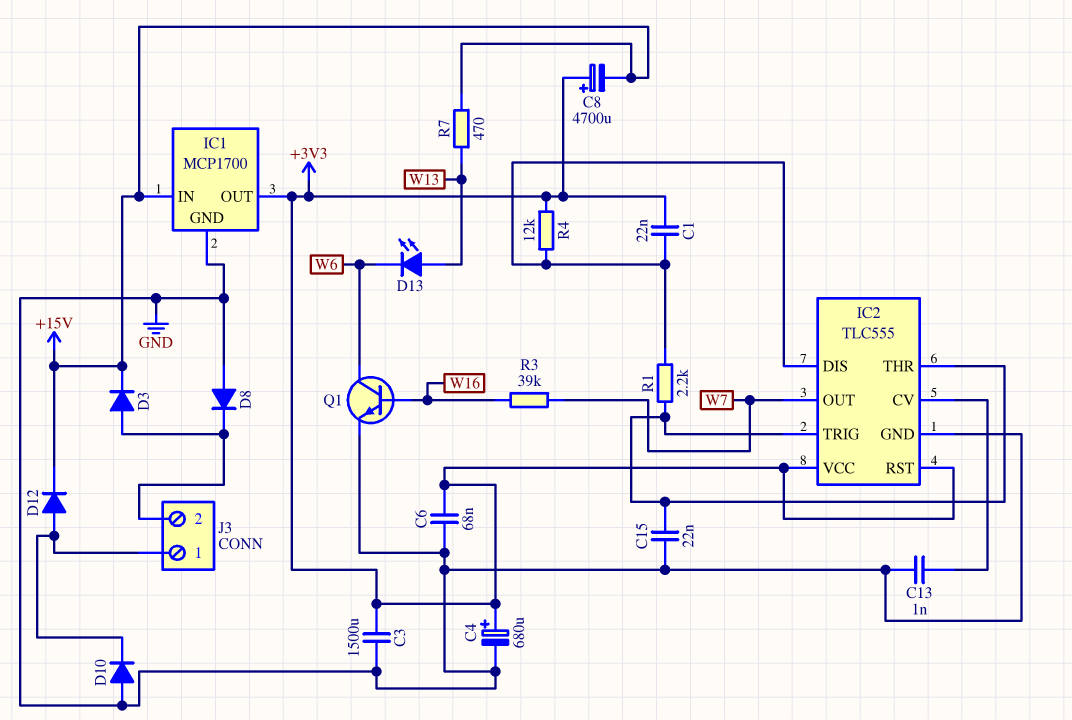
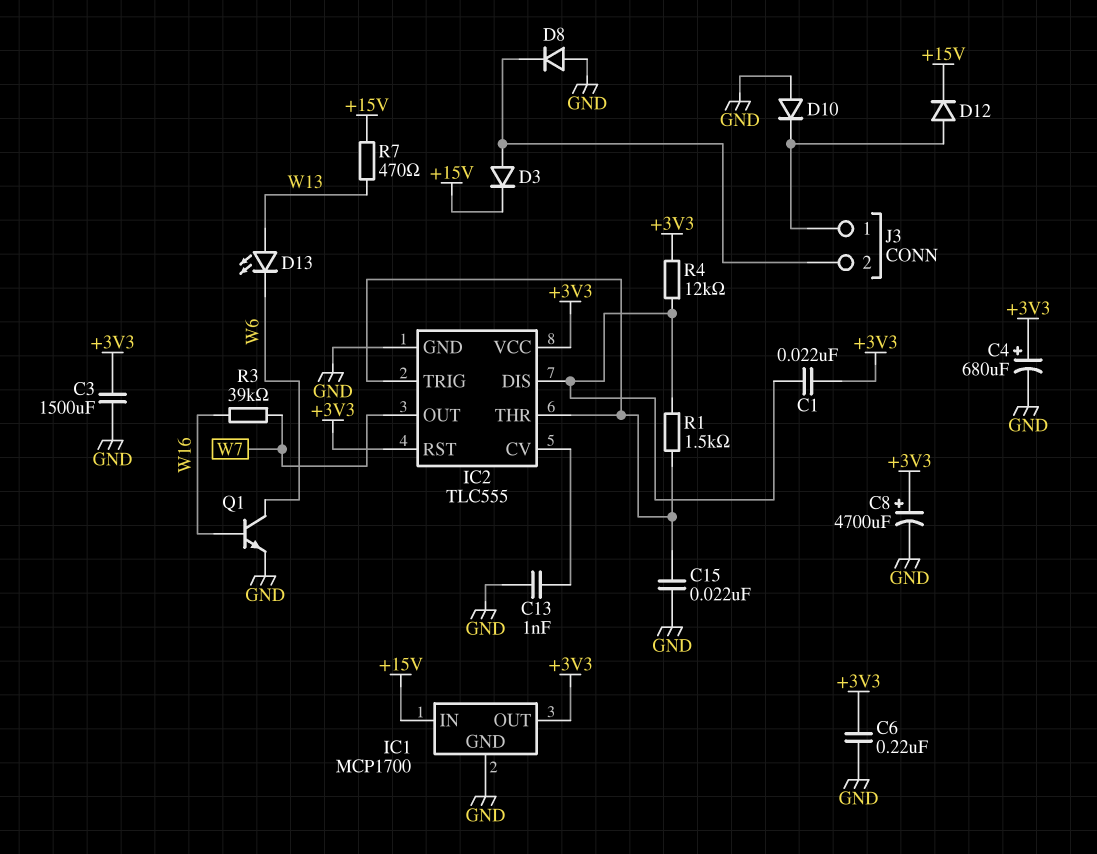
C6: 68nF (+3V3, GND) -> 220nF (+3V3, GND)
C8: 4700uF (plus +3V3, minus +15V) -> 4700uF (plus +3V3, minus GND)
R1: 2.2k (IC2/DIS, IC2/THR) -> 1.5k (IC2/DIS, IC2/THR)

